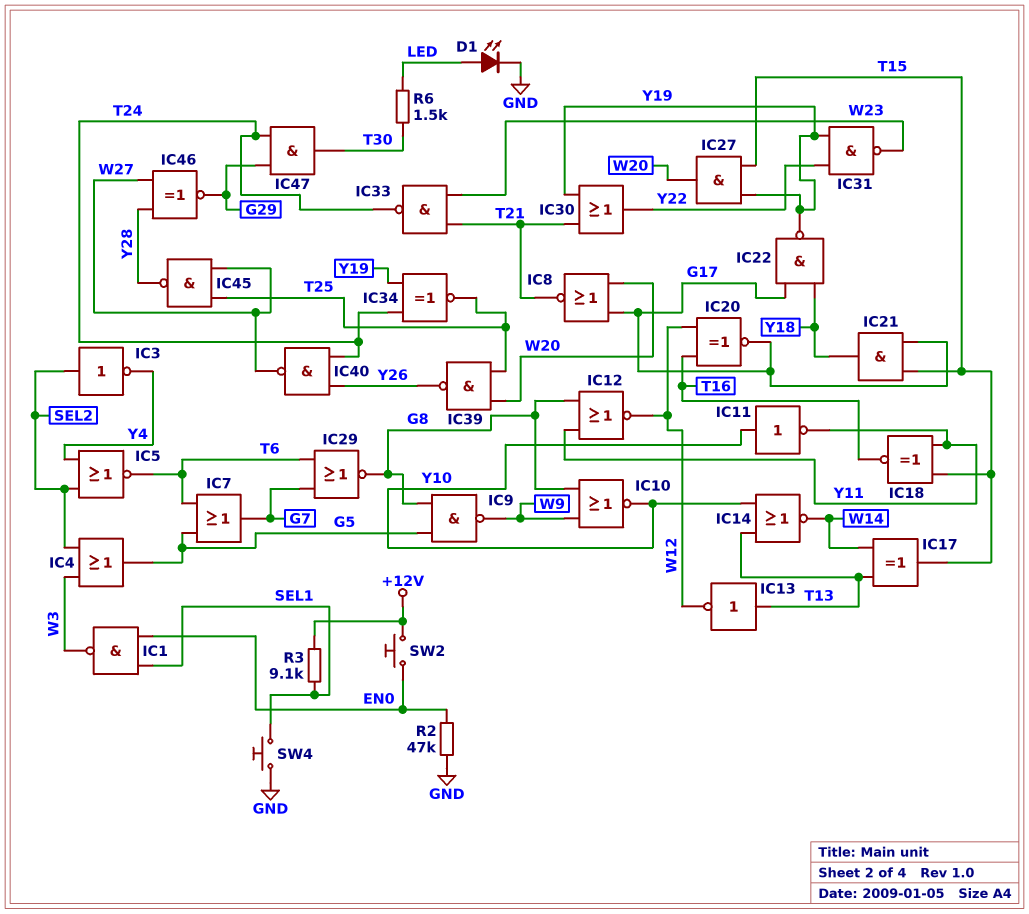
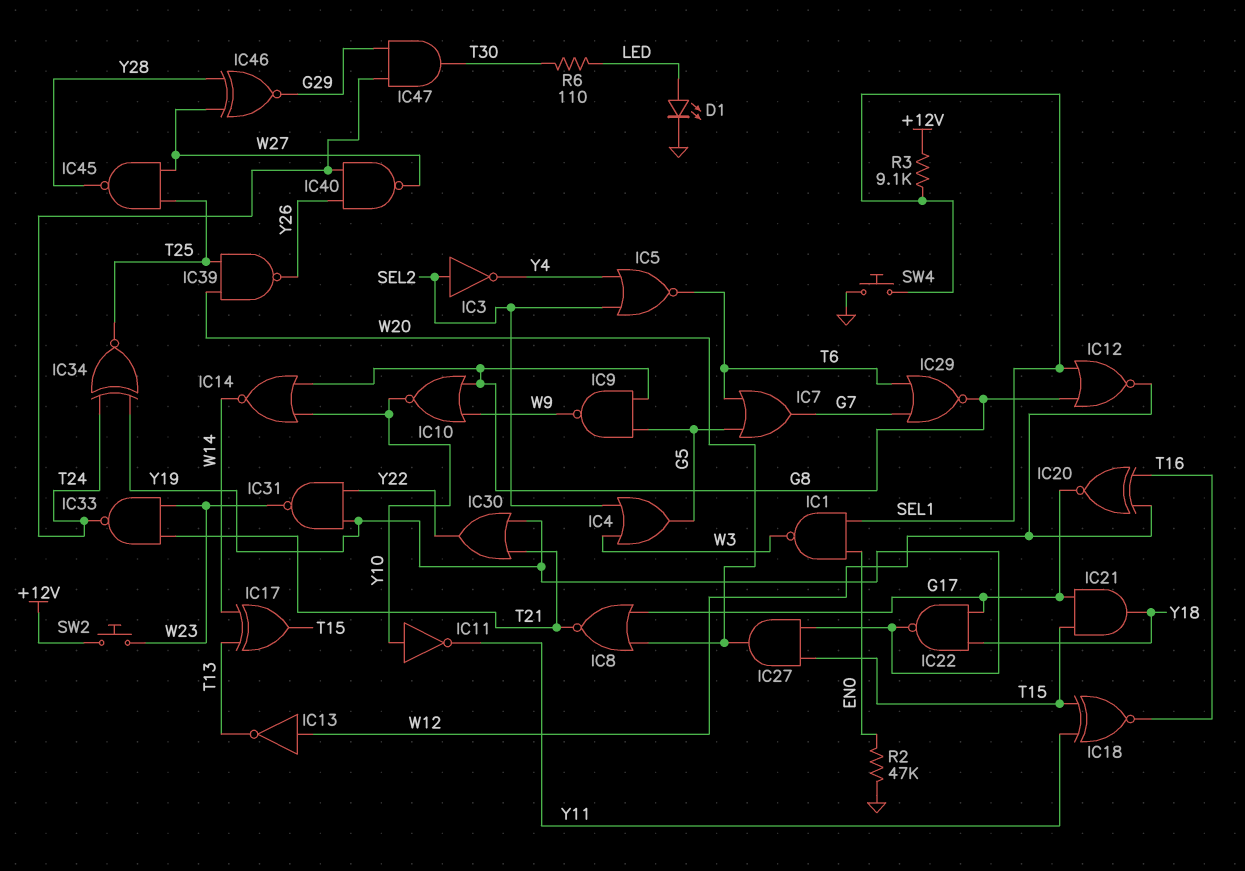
IC12: NOR (in G8, in Y11, out W12) -> NOR (in G8, in SEL1, out W12)
IC13: NOT (in T13, out W12) -> NOT (in W12, out T13)
IC14: NOR (in T13, in Y10, out W14) -> NOR (in G8, in Y10, out W14)
R6: 1.5k (LED, T30) -> 110 (LED, T30)
SW2: button (+12V, EN0) -> button (+12V, W23)

